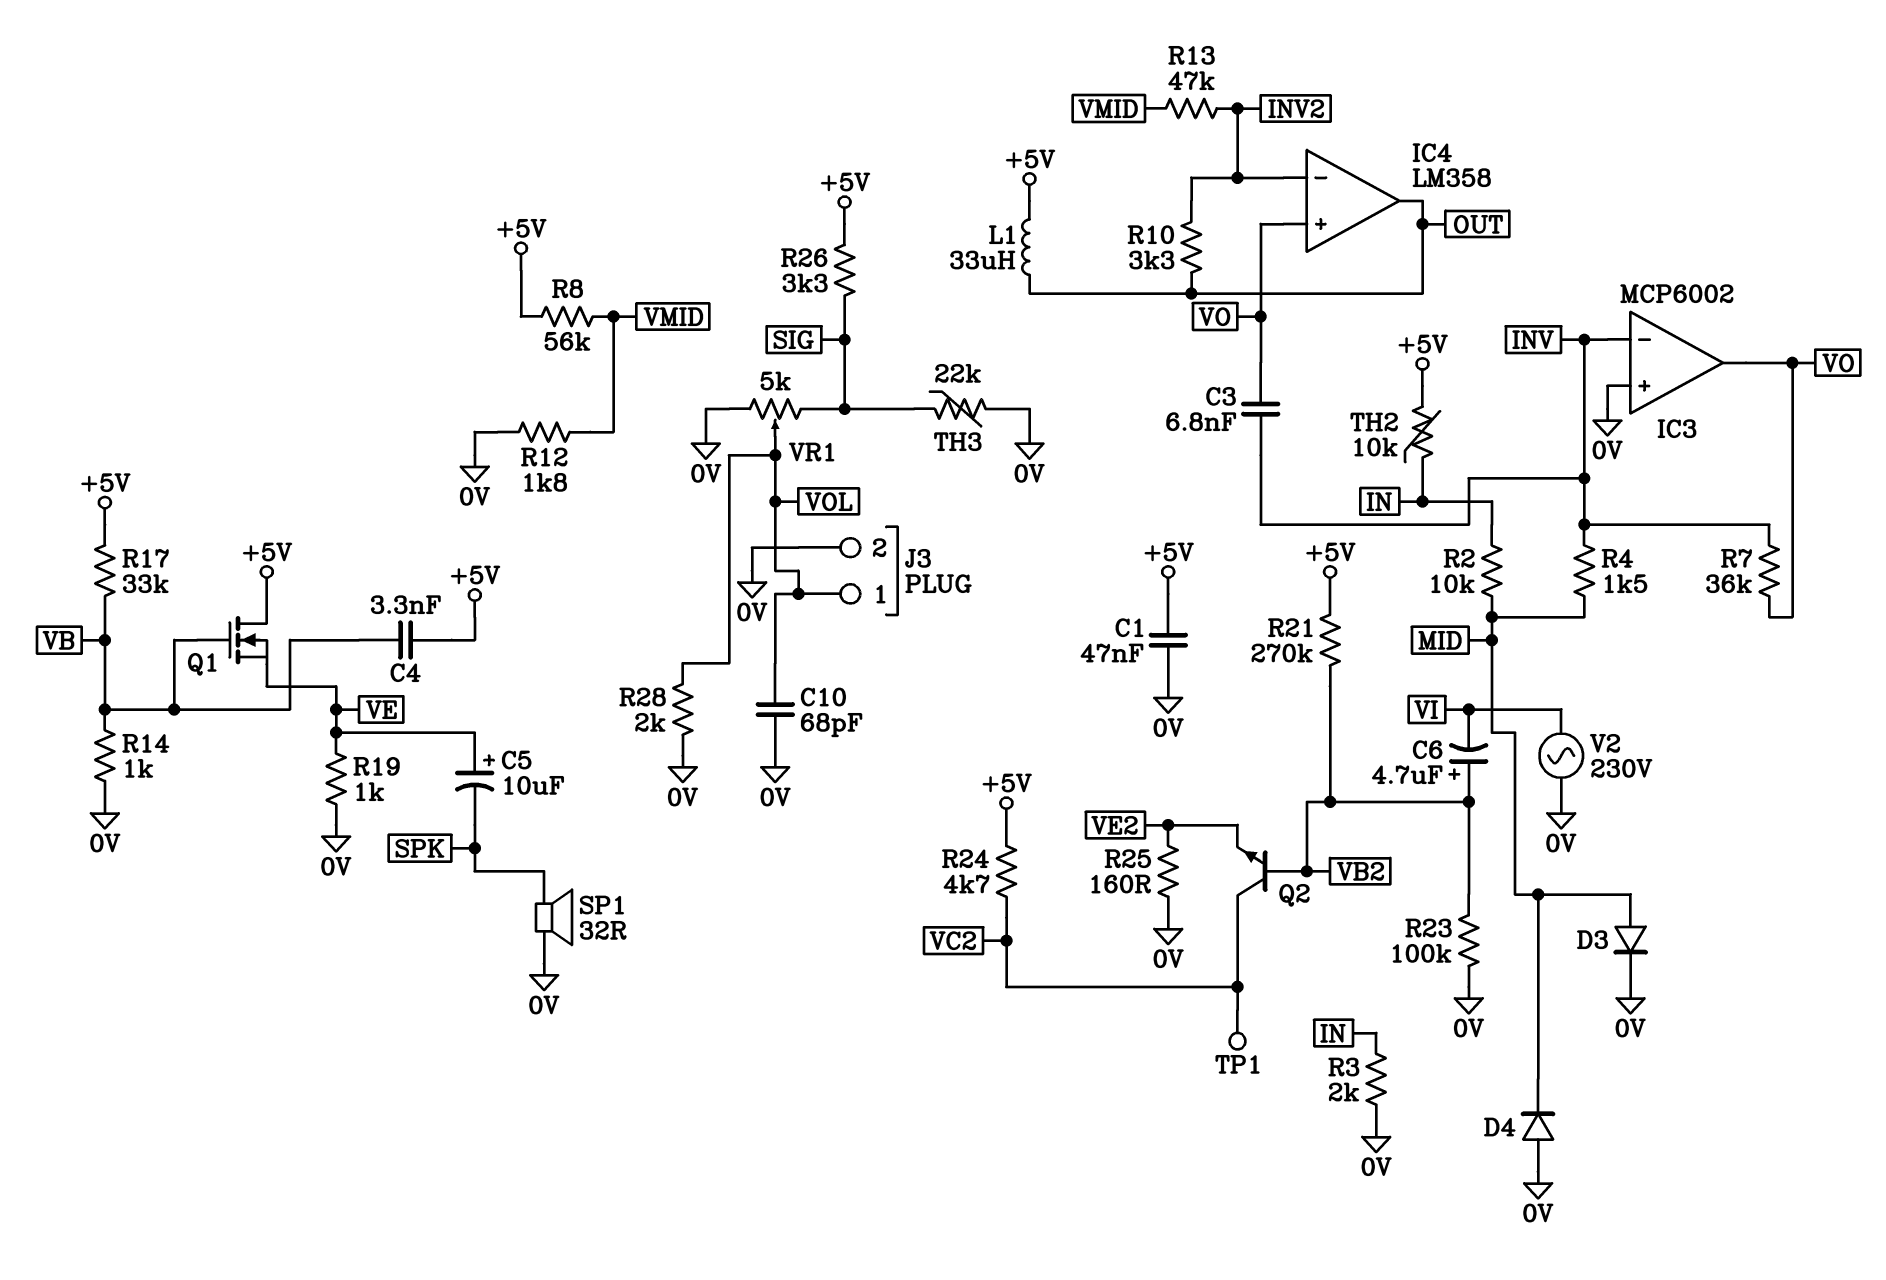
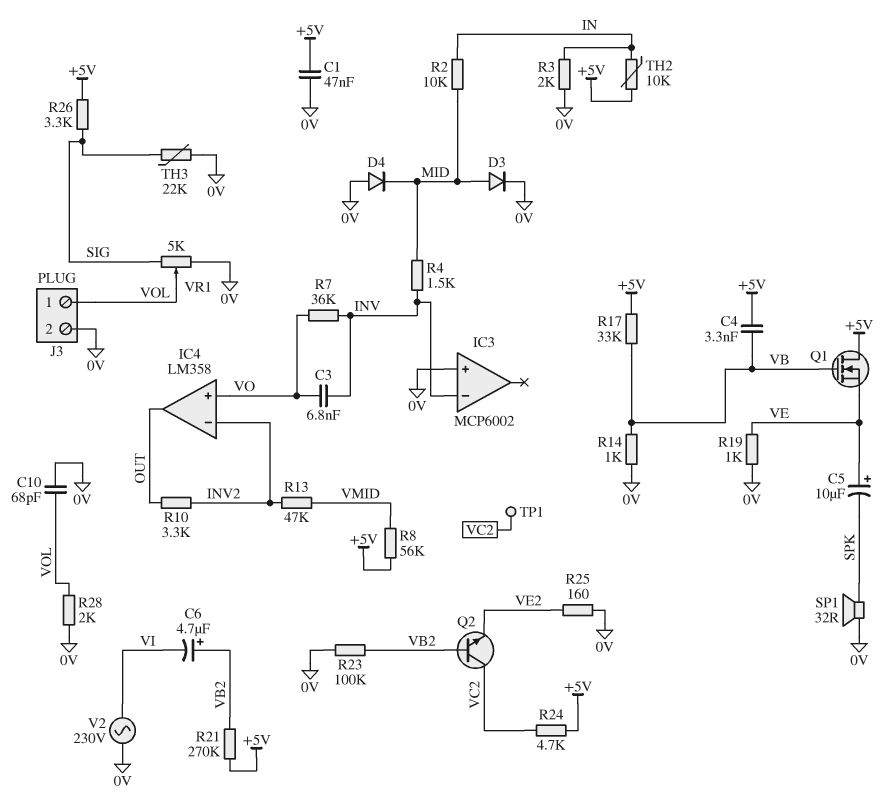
IC3 pin out: VO -> none
L1: 33uH (+5V, OUT) -> none
R12: 1.8k (0V, VMID) -> none

